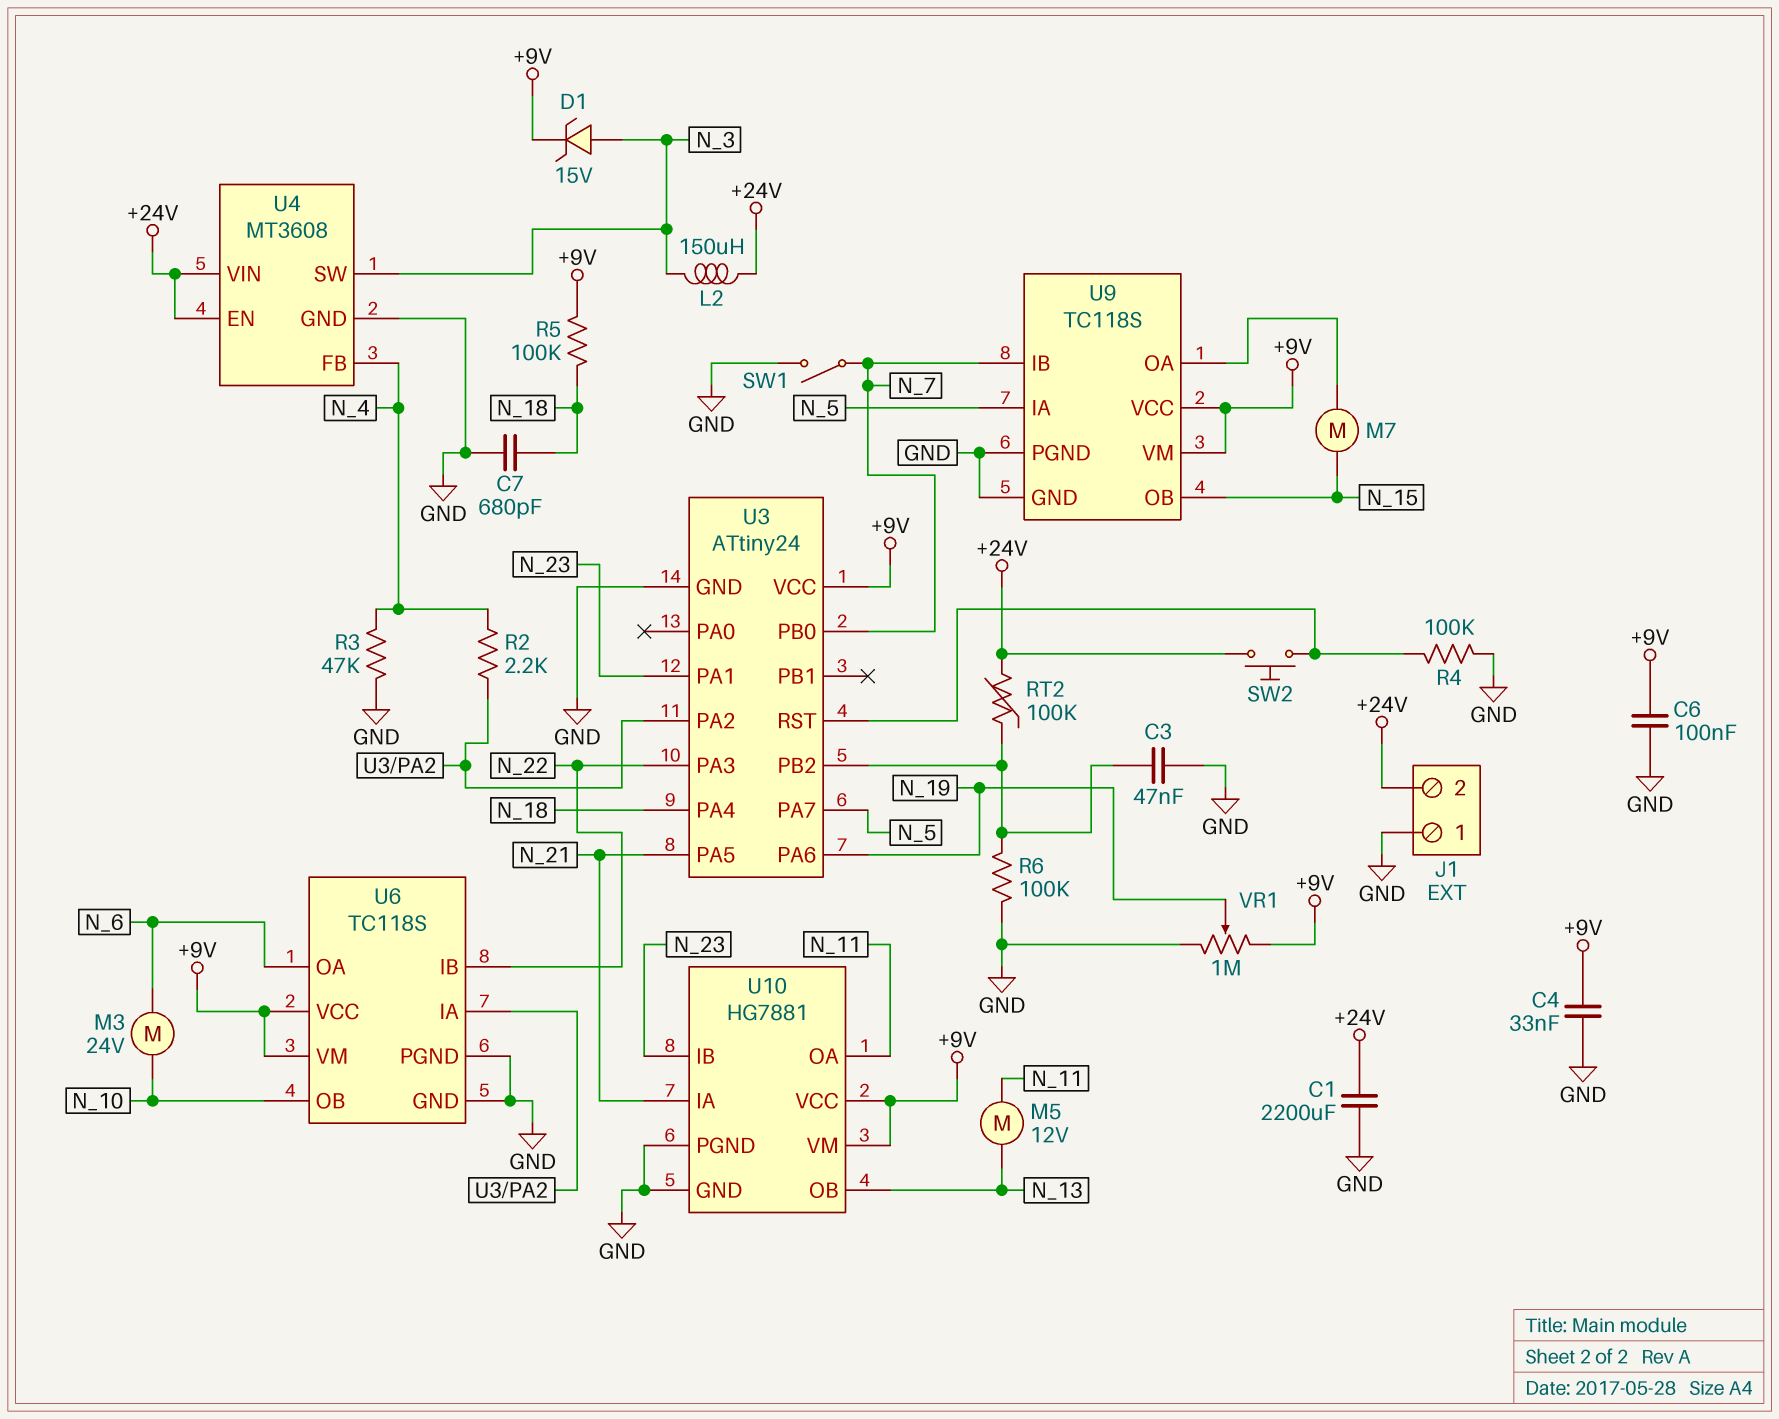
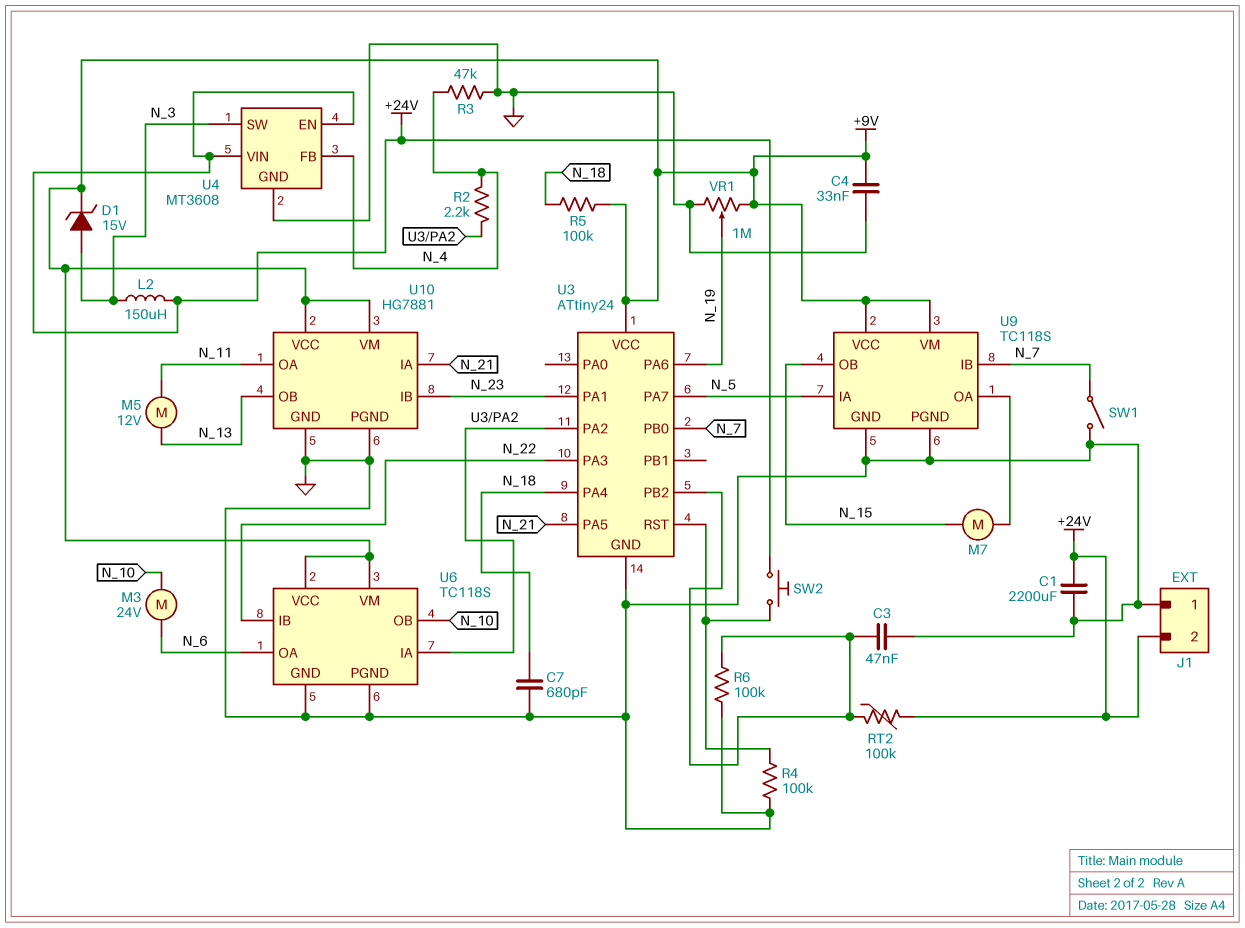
C6: 100nF (+9V, GND) -> none

